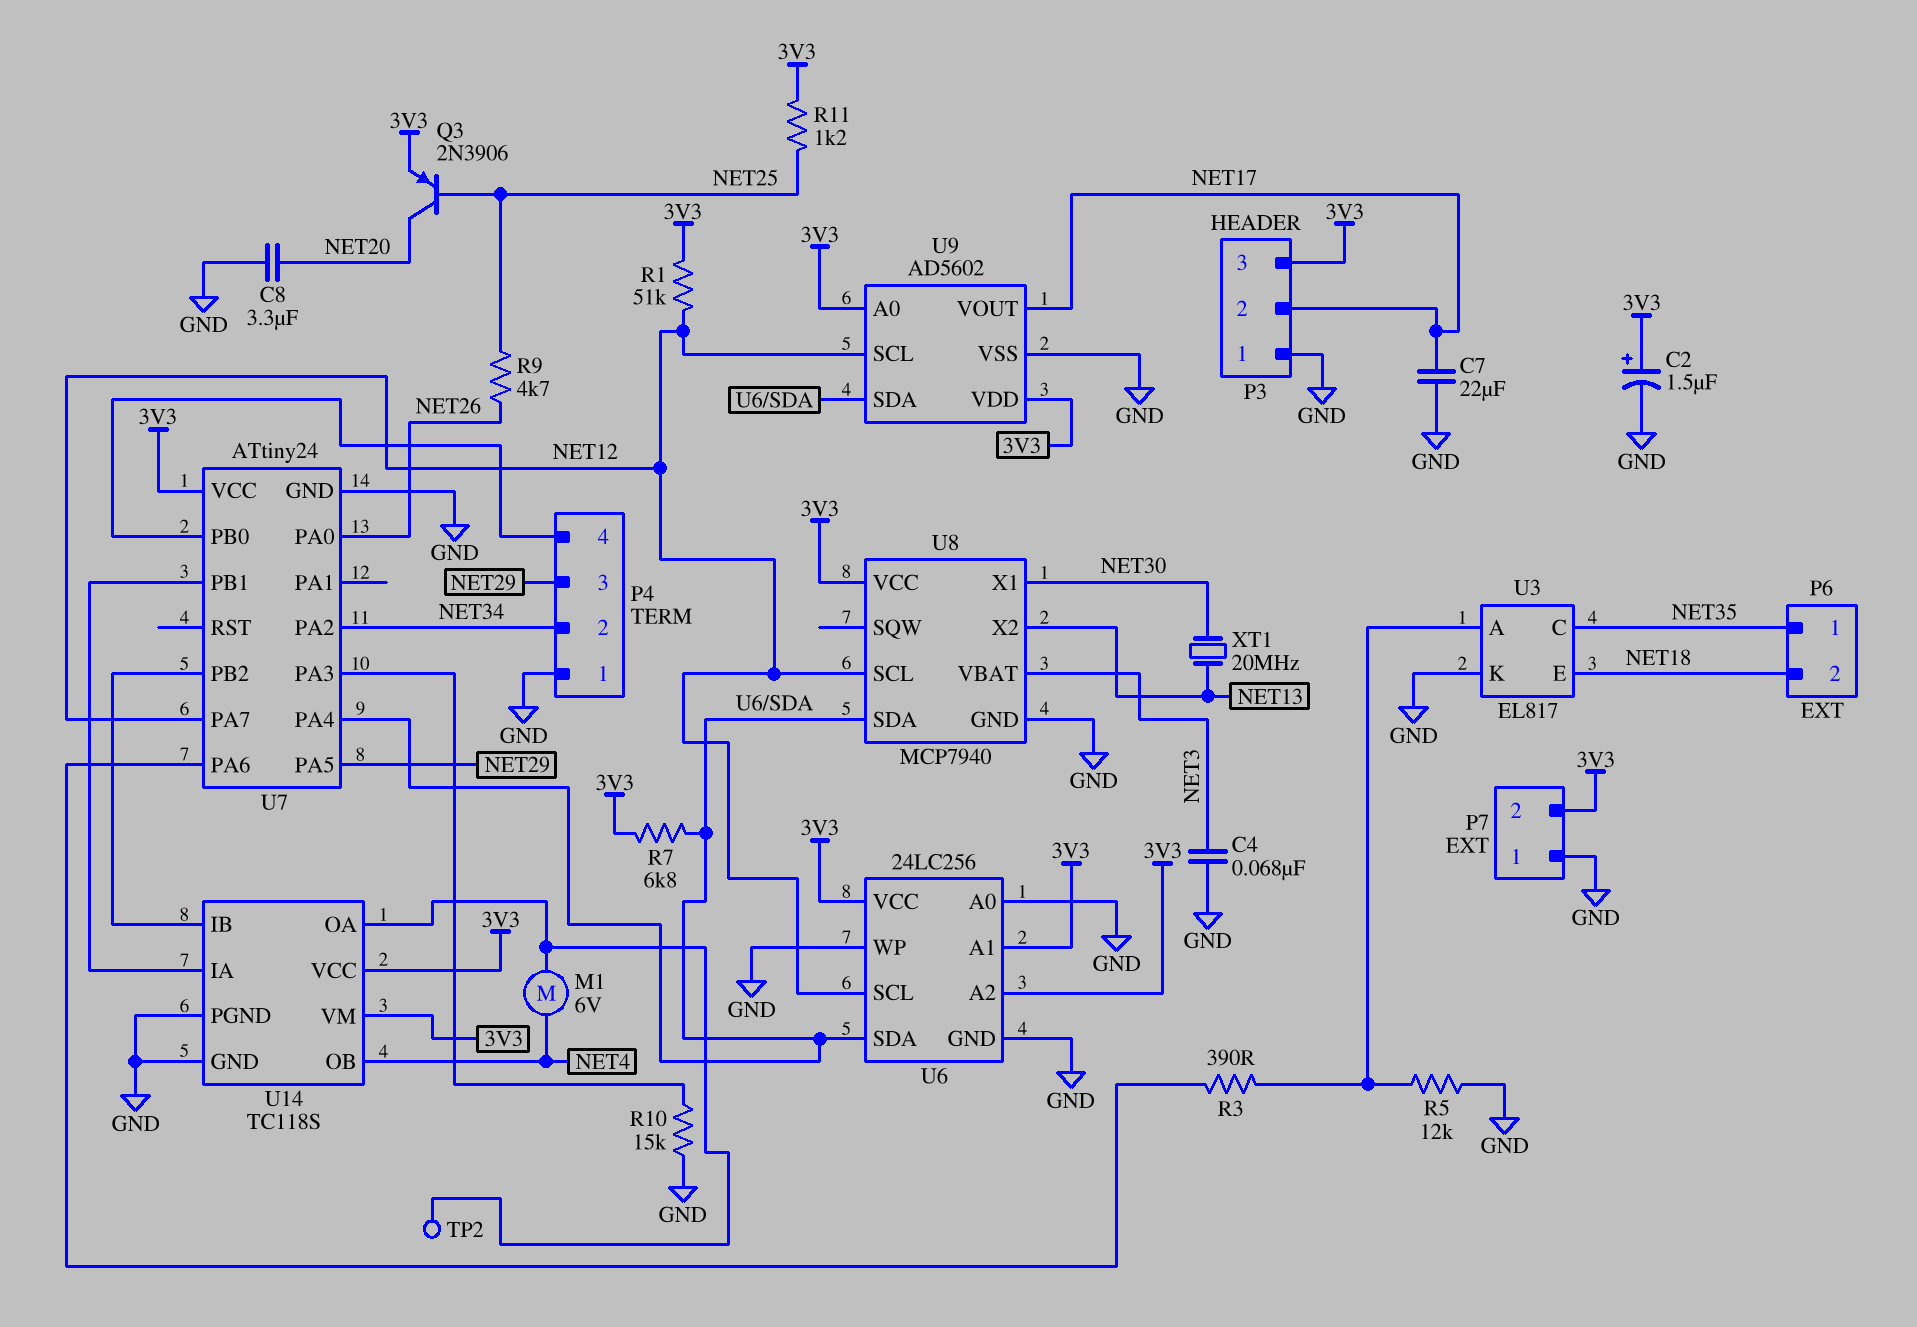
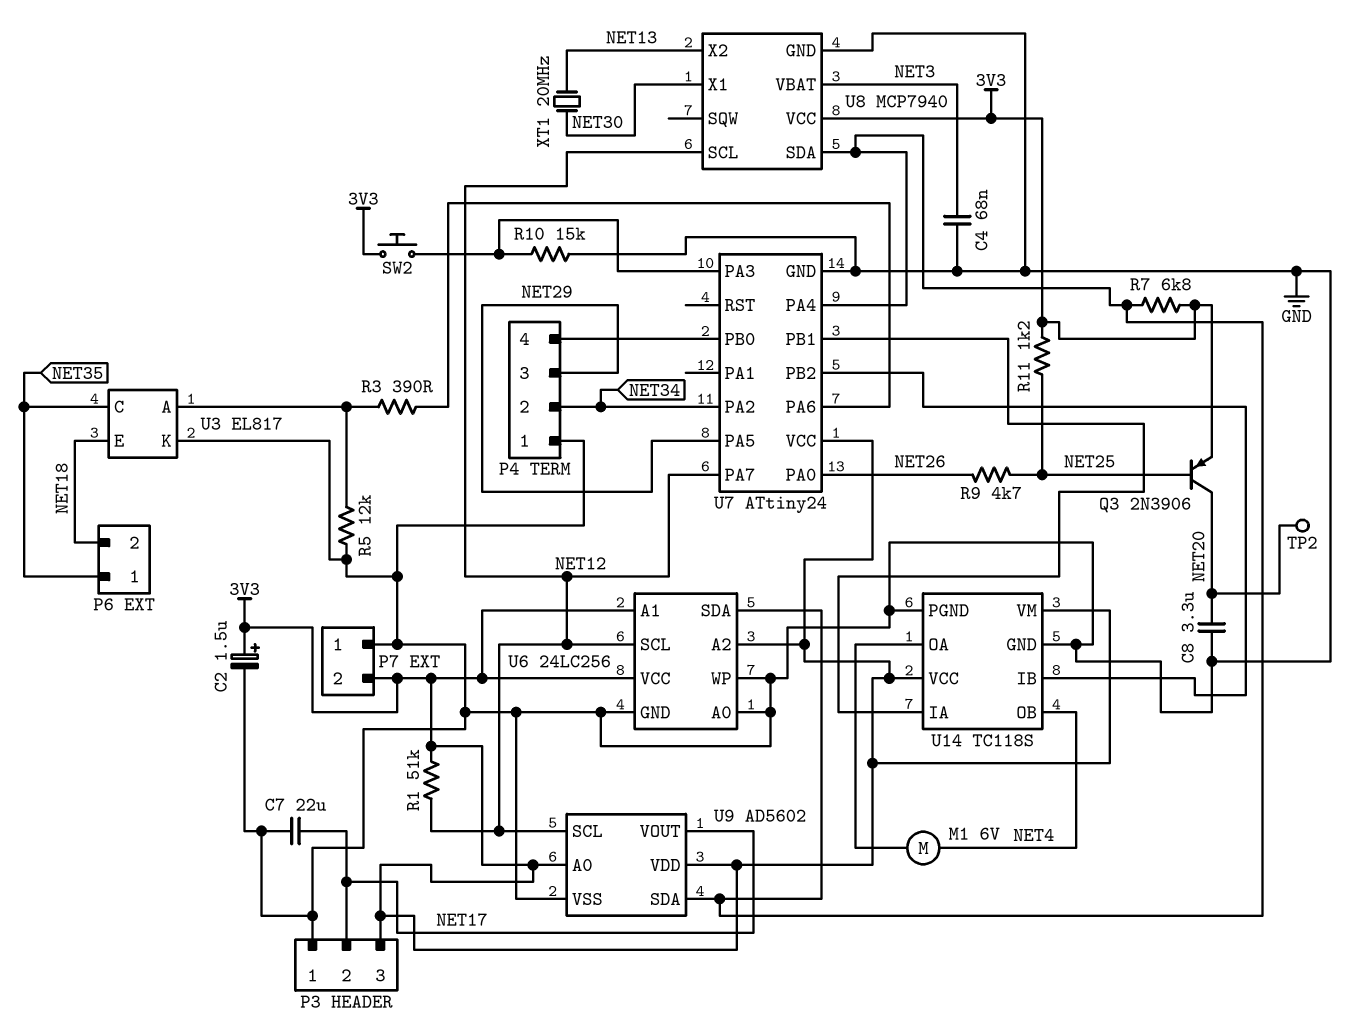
SW2: none -> button (3V3, U7/PA3)
TP2: test point (U14/OA) -> test point (NET20)

